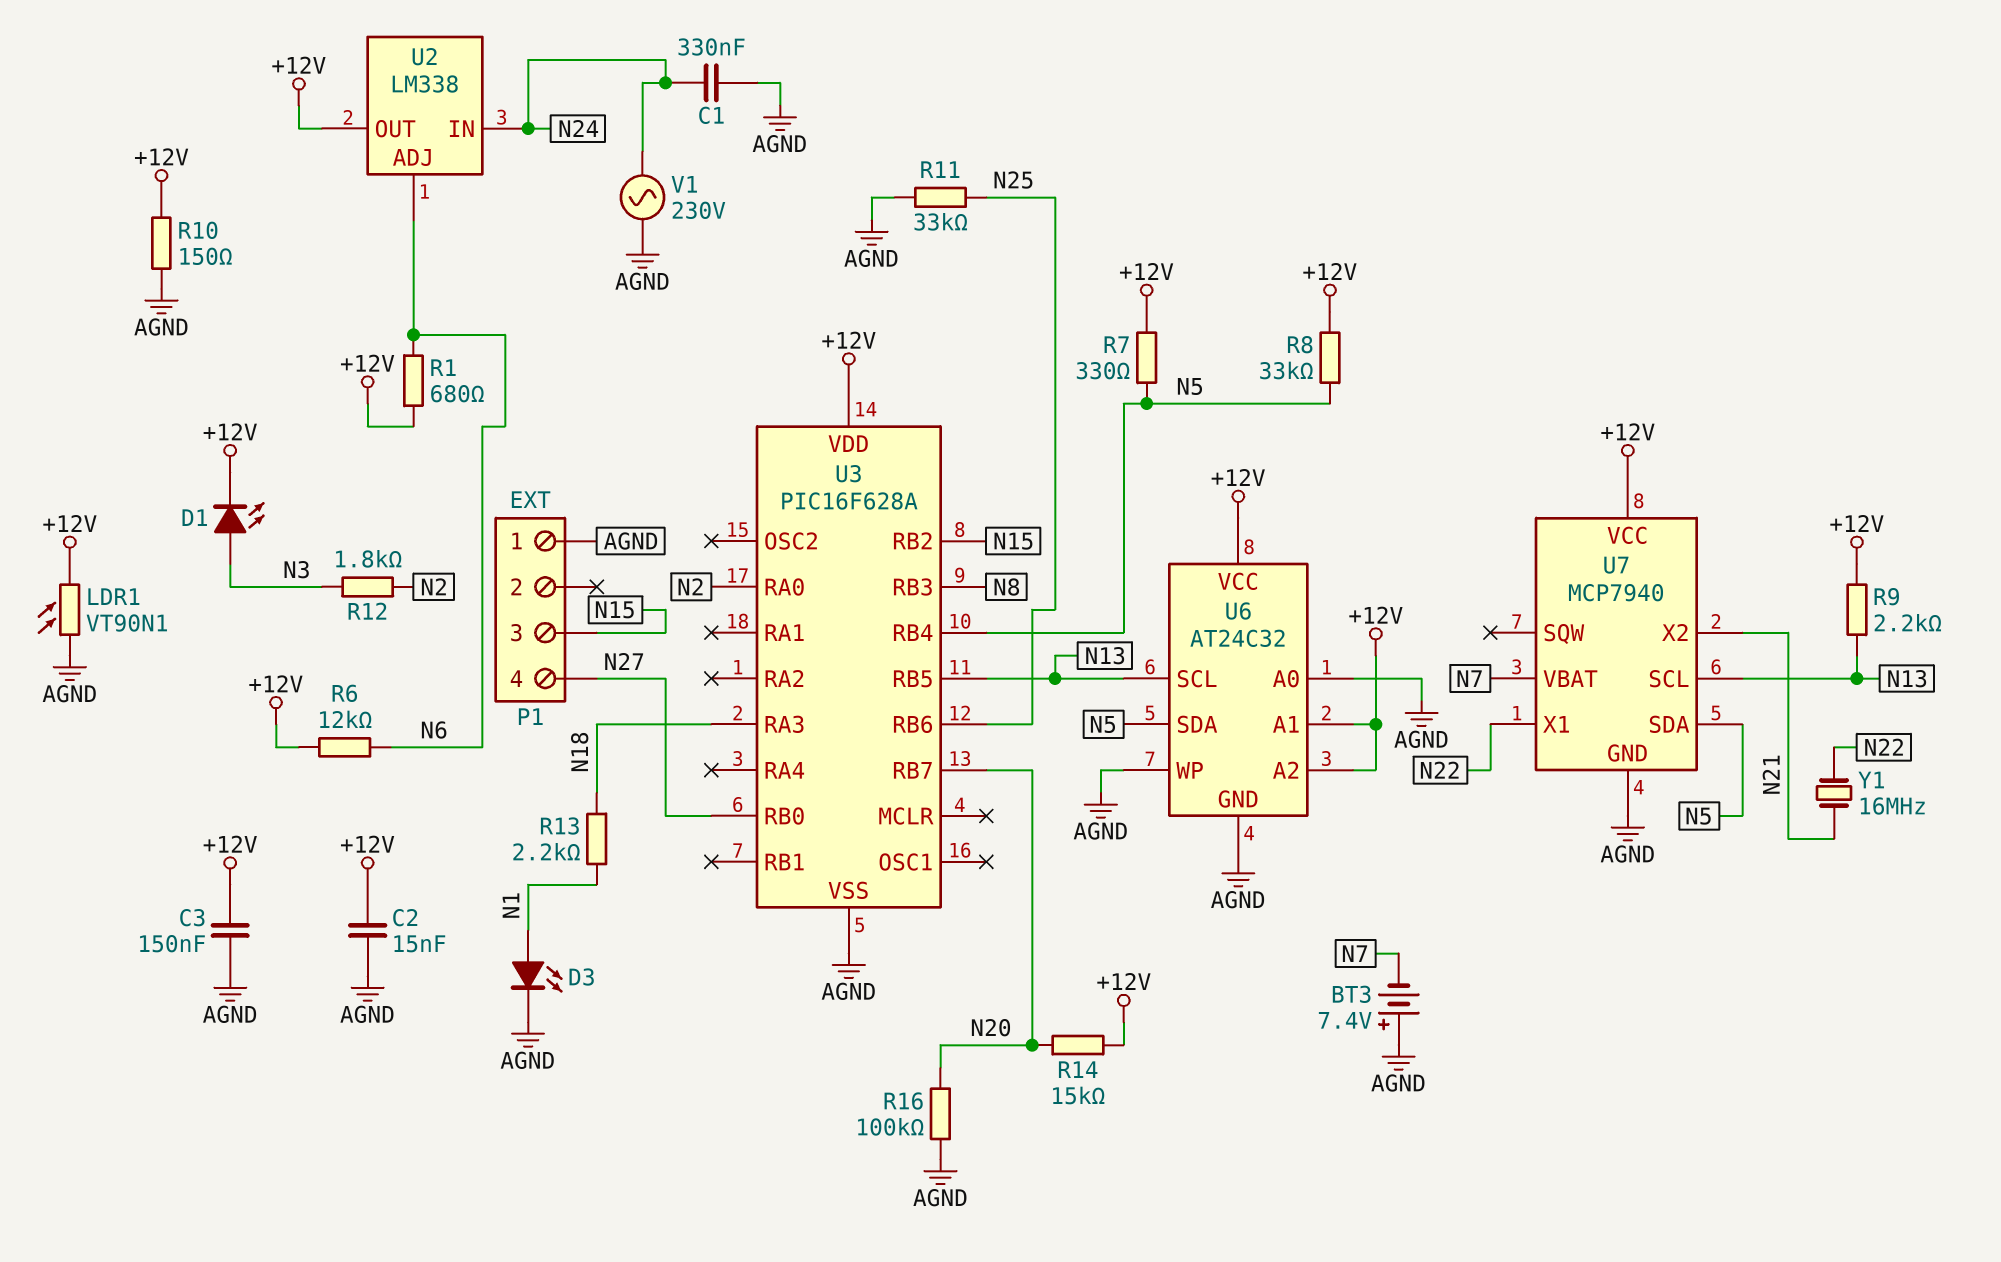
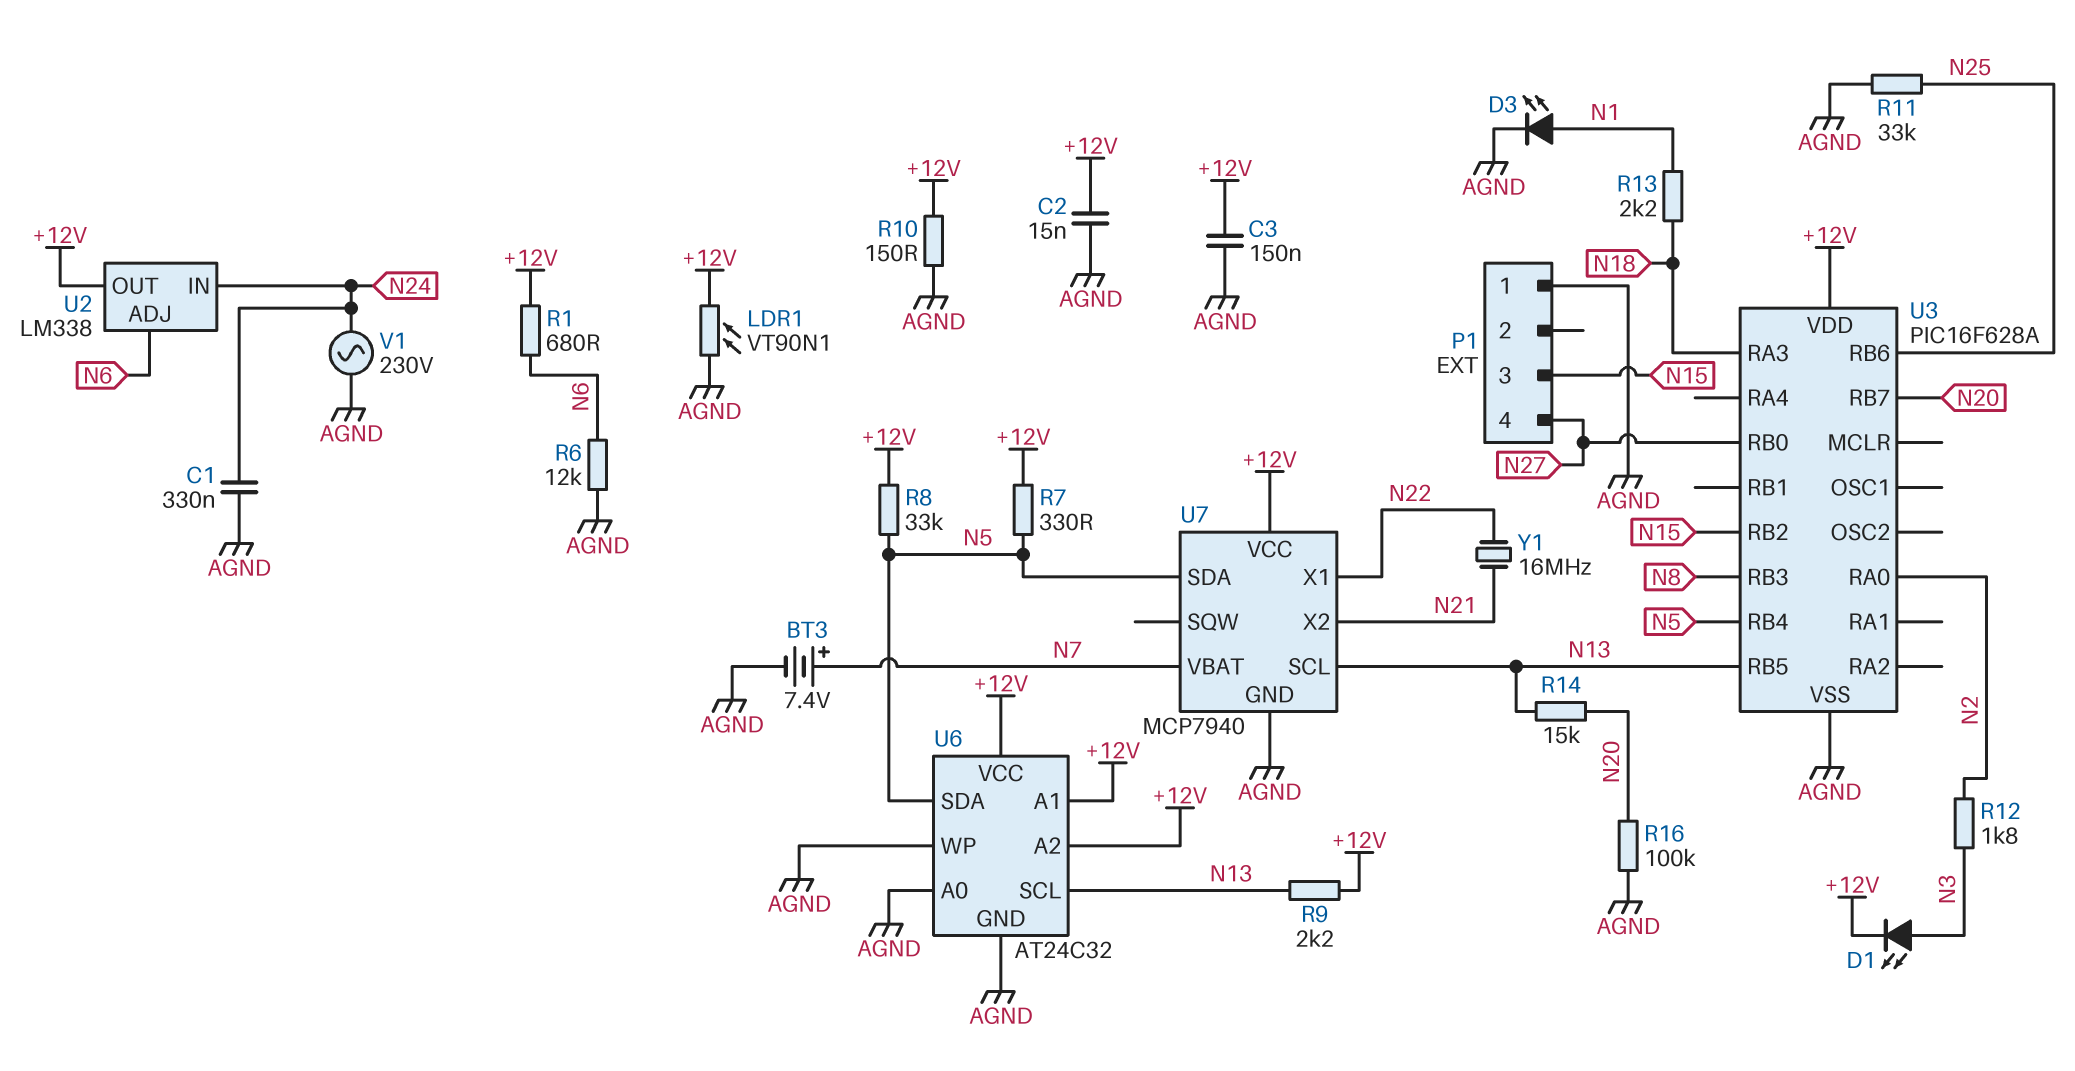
BT3: 7.4V (plus AGND, minus N7) -> 7.4V (plus N7, minus AGND)
R6: 12k (+12V, N6) -> 12k (AGND, N6)
R14: 15k (+12V, N20) -> 15k (N13, N20)

